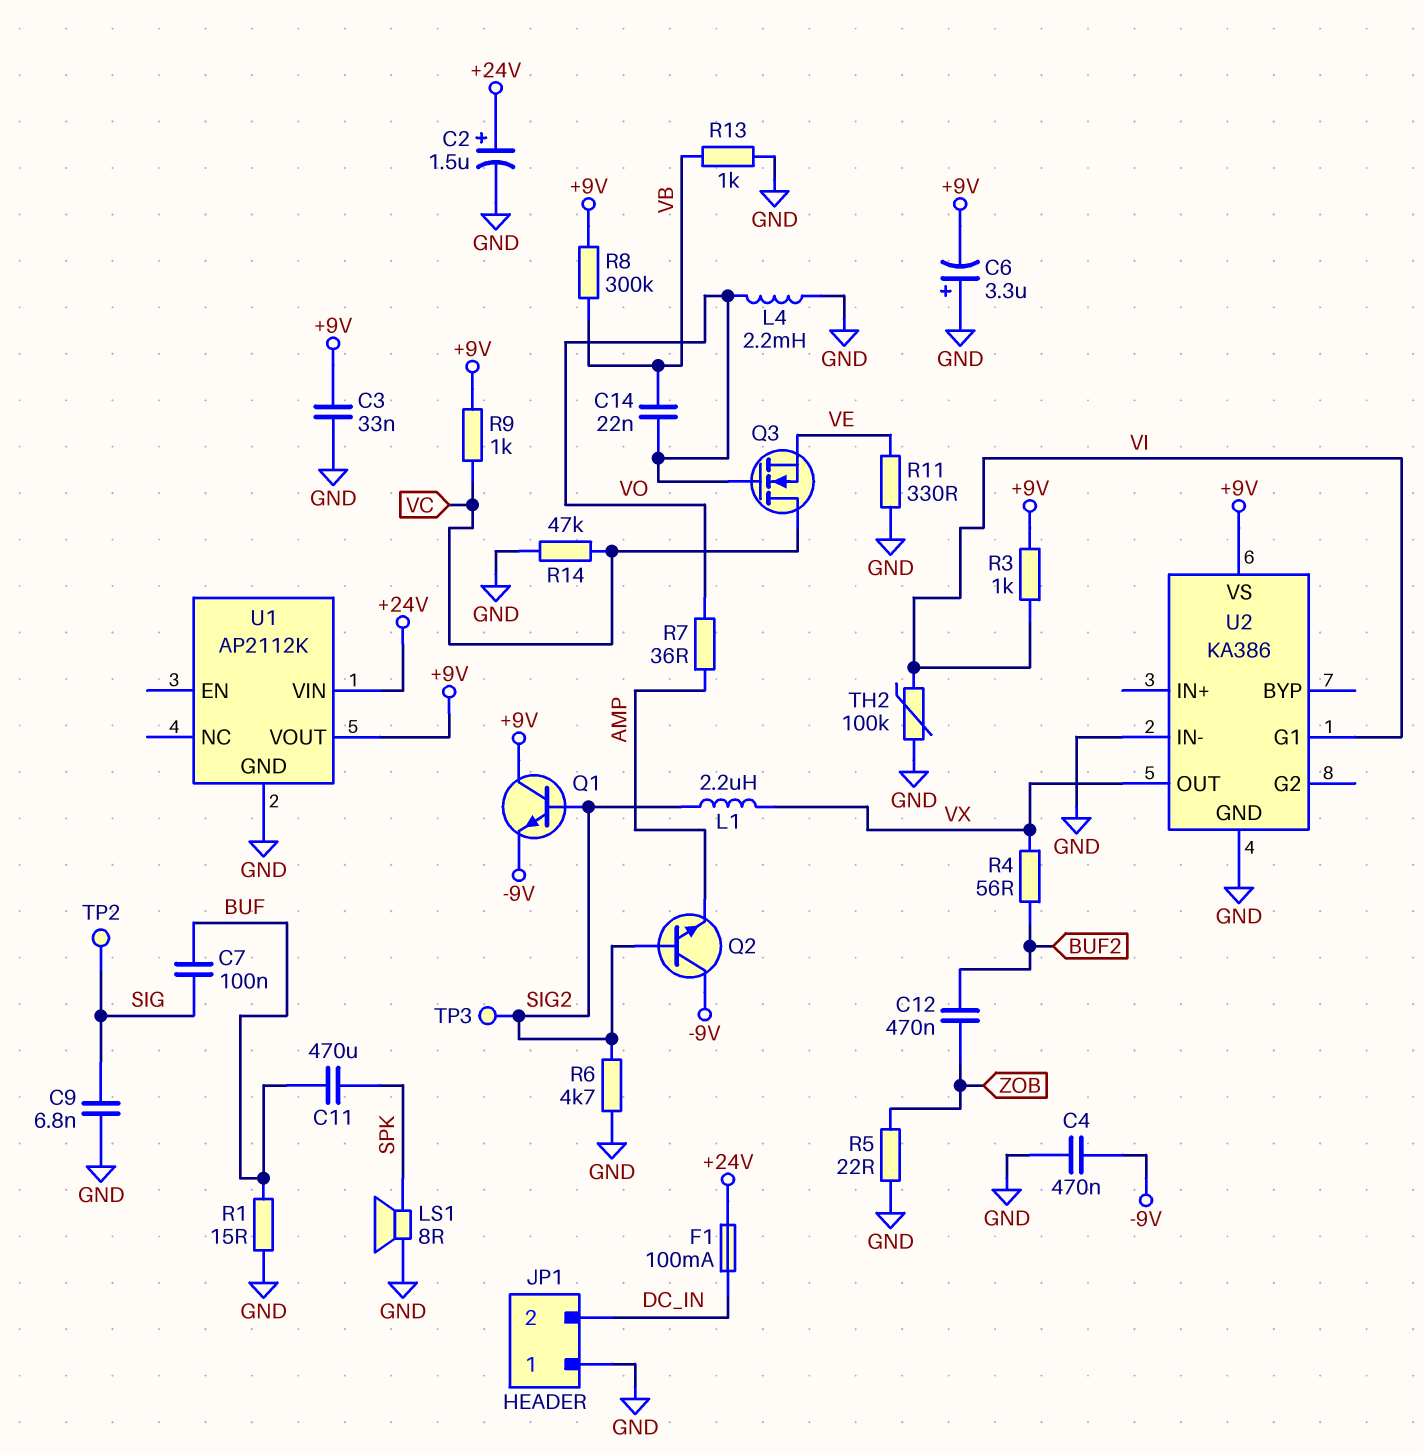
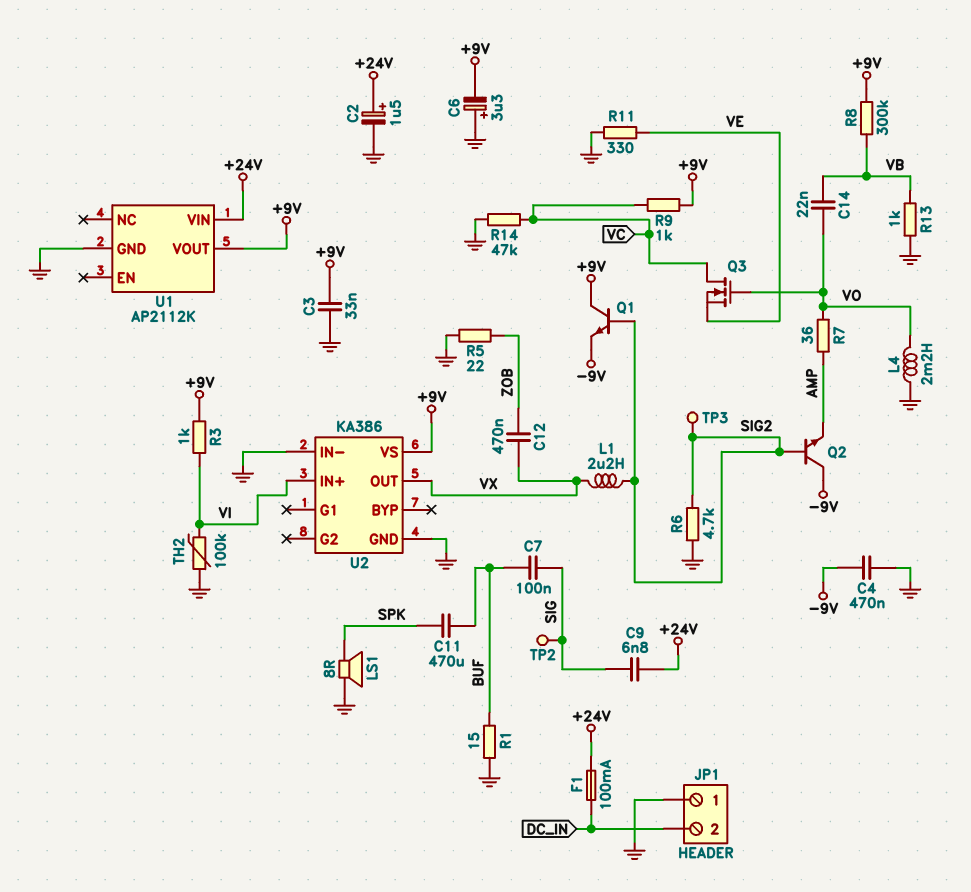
C9: 6.8nF (GND, SIG) -> 6.8nF (+24V, SIG)
C12: 470nF (BUF2, ZOB) -> 470nF (VX, ZOB)
R4: 56 (BUF2, VX) -> none
U2 pin G1: VI -> none
U2 pin IN+: none -> VI

